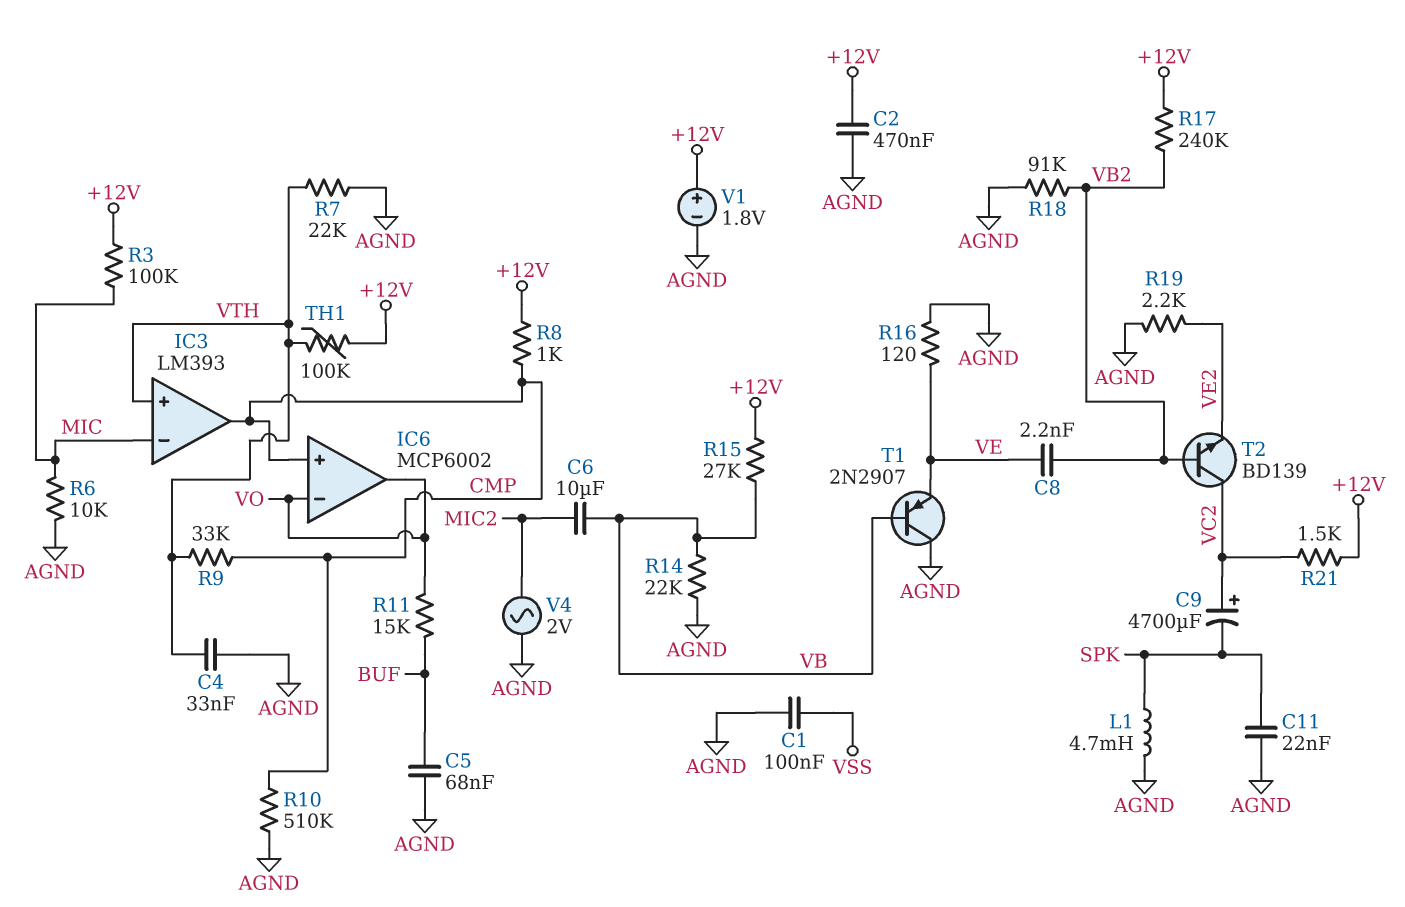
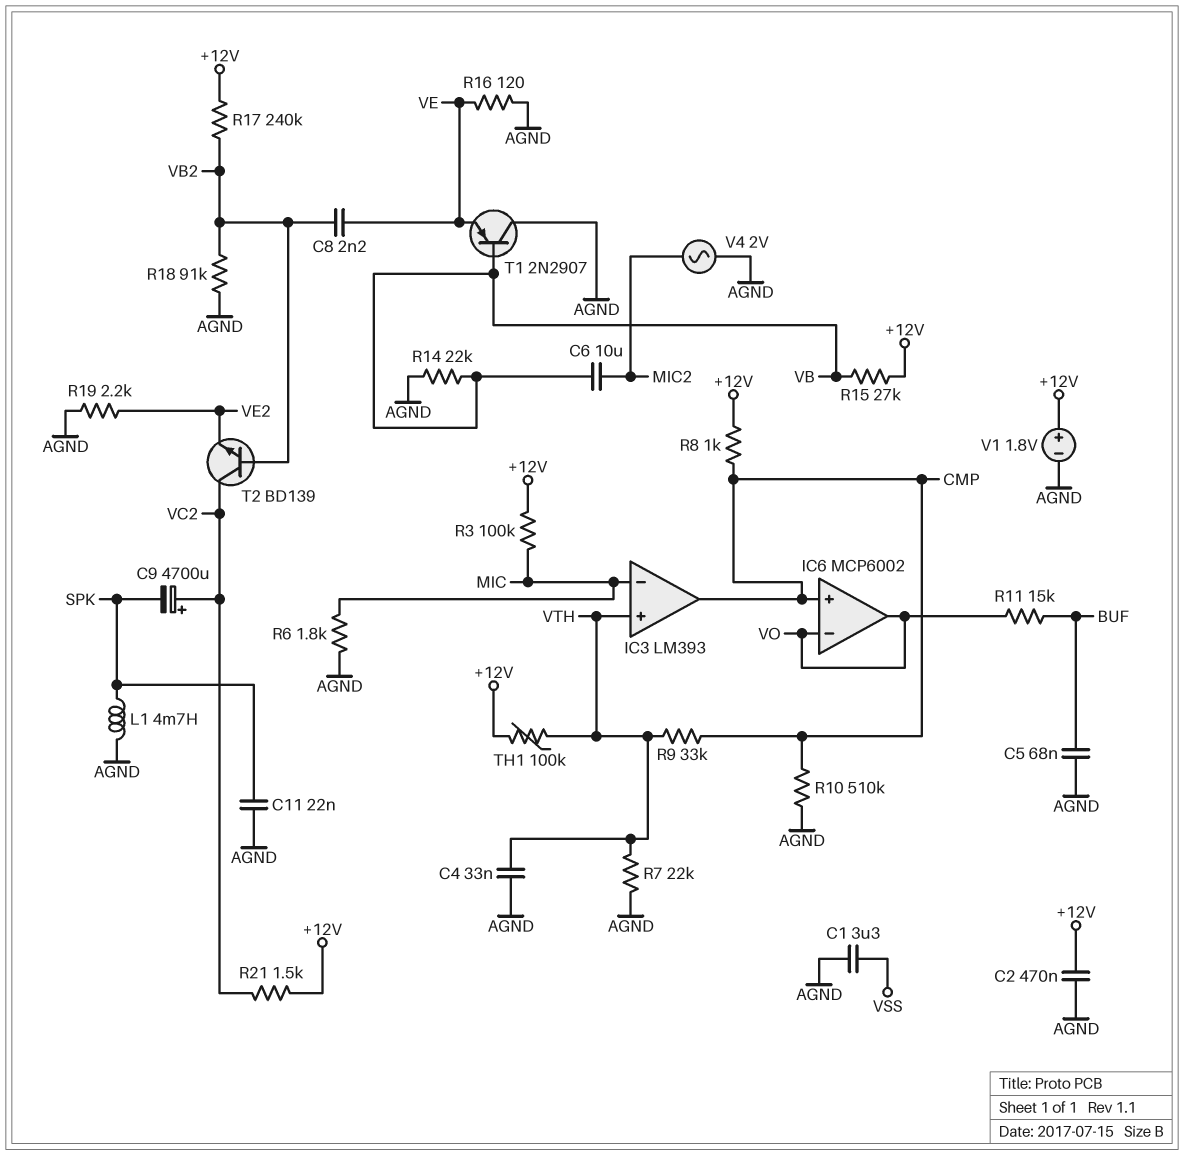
C1: 100nF (AGND, VSS) -> 3.3uF (AGND, VSS)
R6: 10k (AGND, MIC) -> 1.8k (AGND, MIC)

